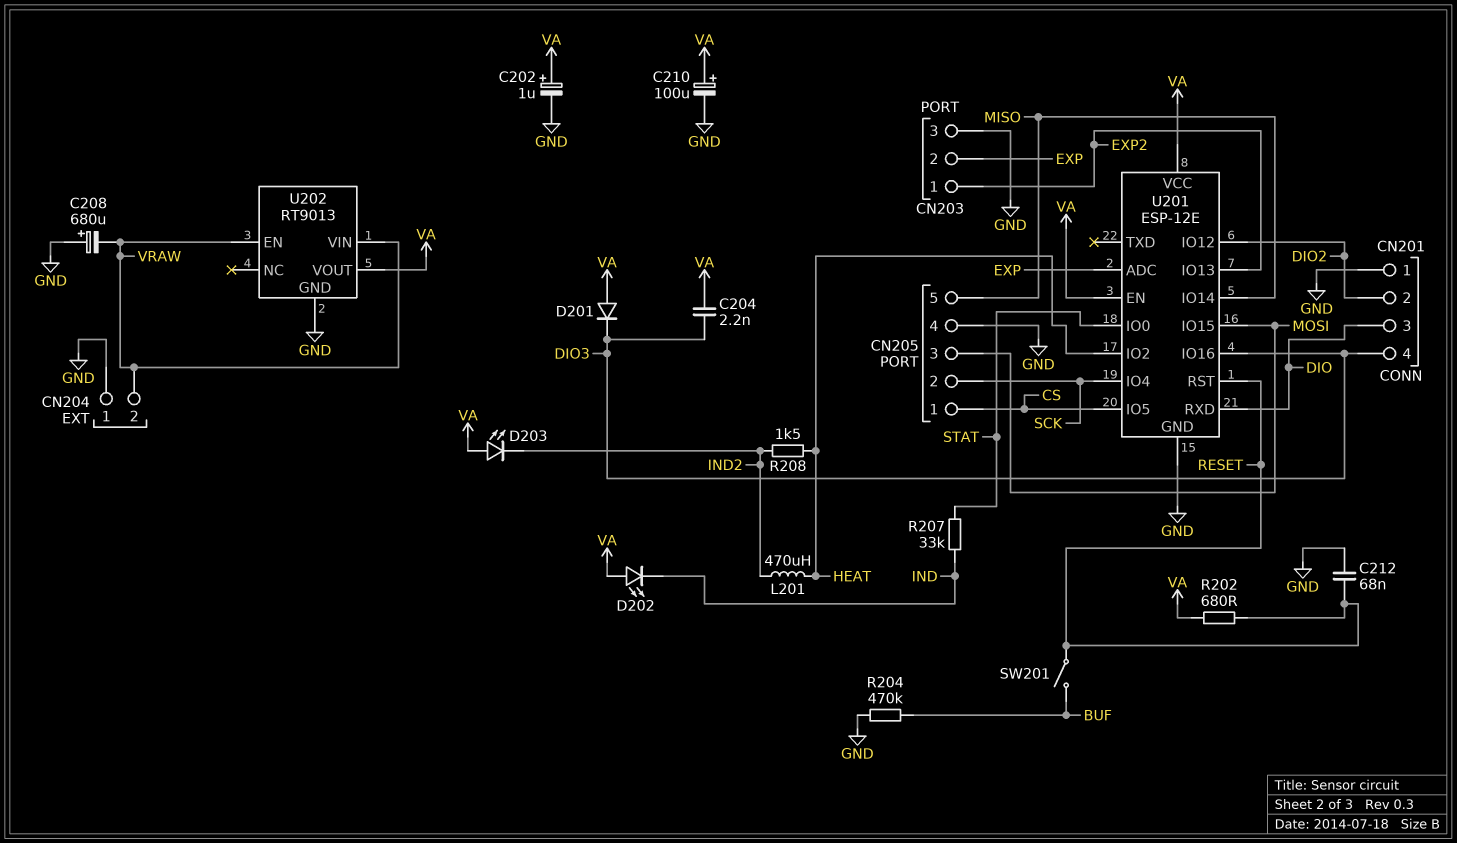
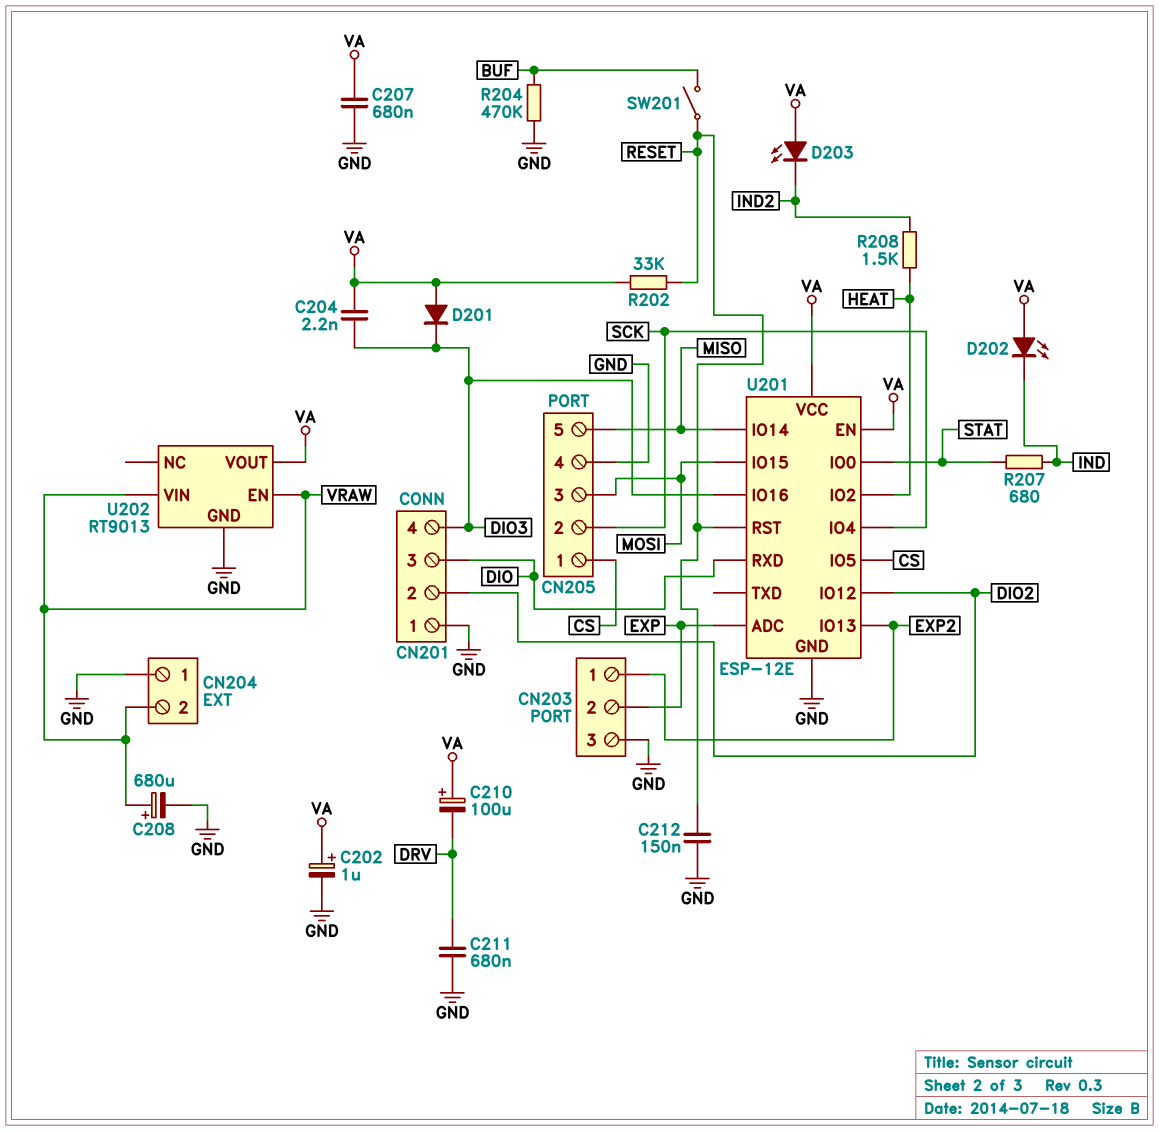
C207: none -> 680nF (GND, VA)
C208: 680uF (plus GND, minus VRAW) -> 680uF (plus VRAW, minus GND)
C210: 100uF (plus VA, minus GND) -> 100uF (plus VA, minus DRV)
C211: none -> 680nF (DRV, GND)
C212: 68nF (GND, RESET) -> 150nF (GND, RESET)
L201: 470uH (HEAT, IND2) -> none
R202: 680 (RESET, VA) -> 33k (RESET, VA)
R207: 33k (IND, STAT) -> 680 (IND, STAT)

